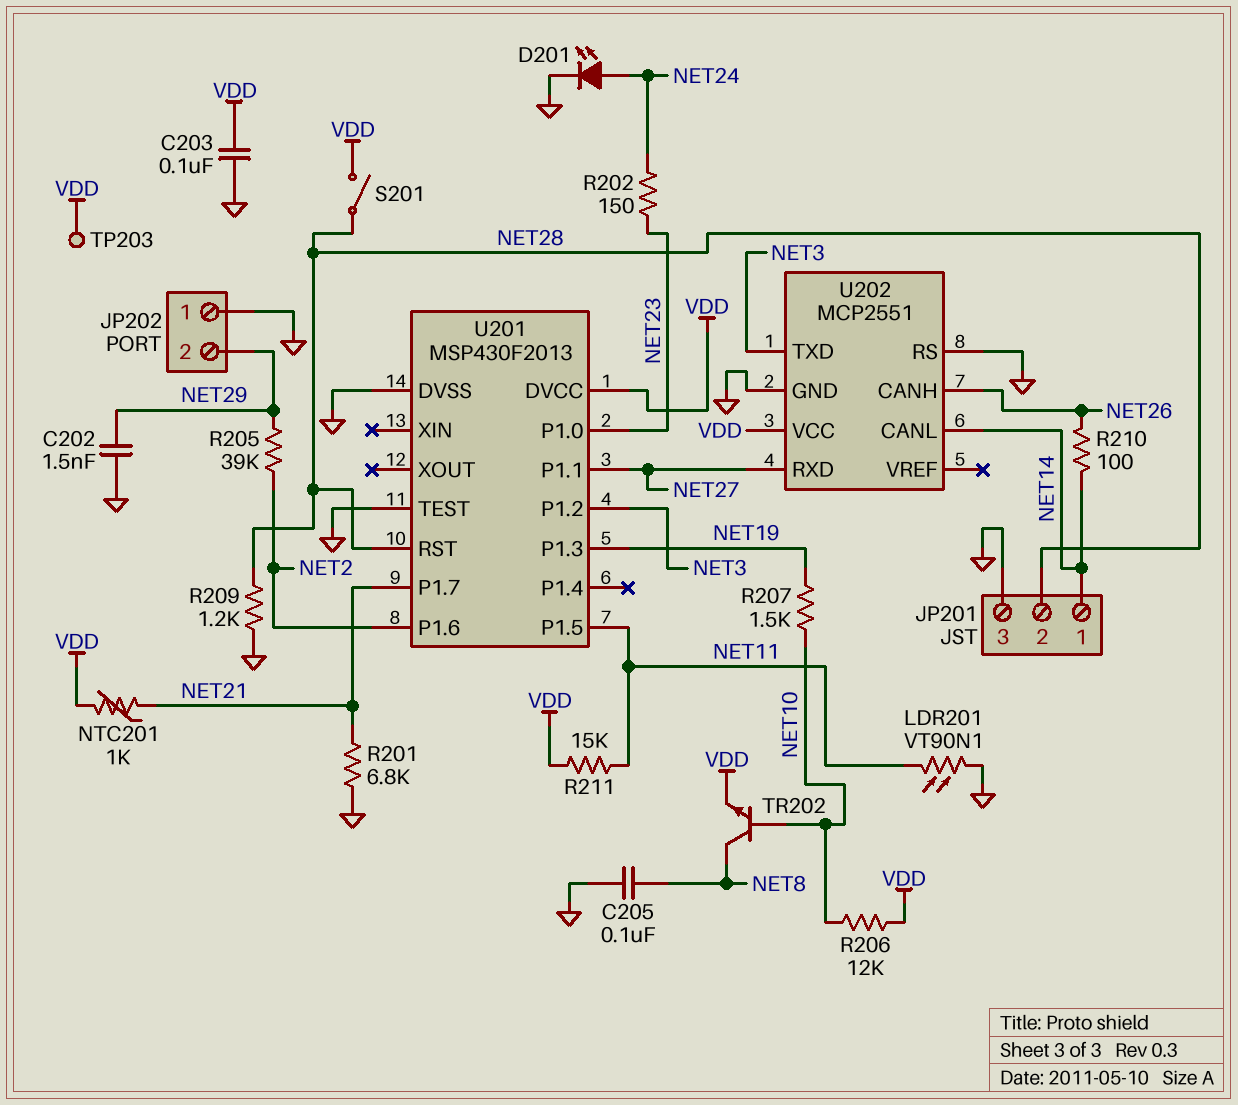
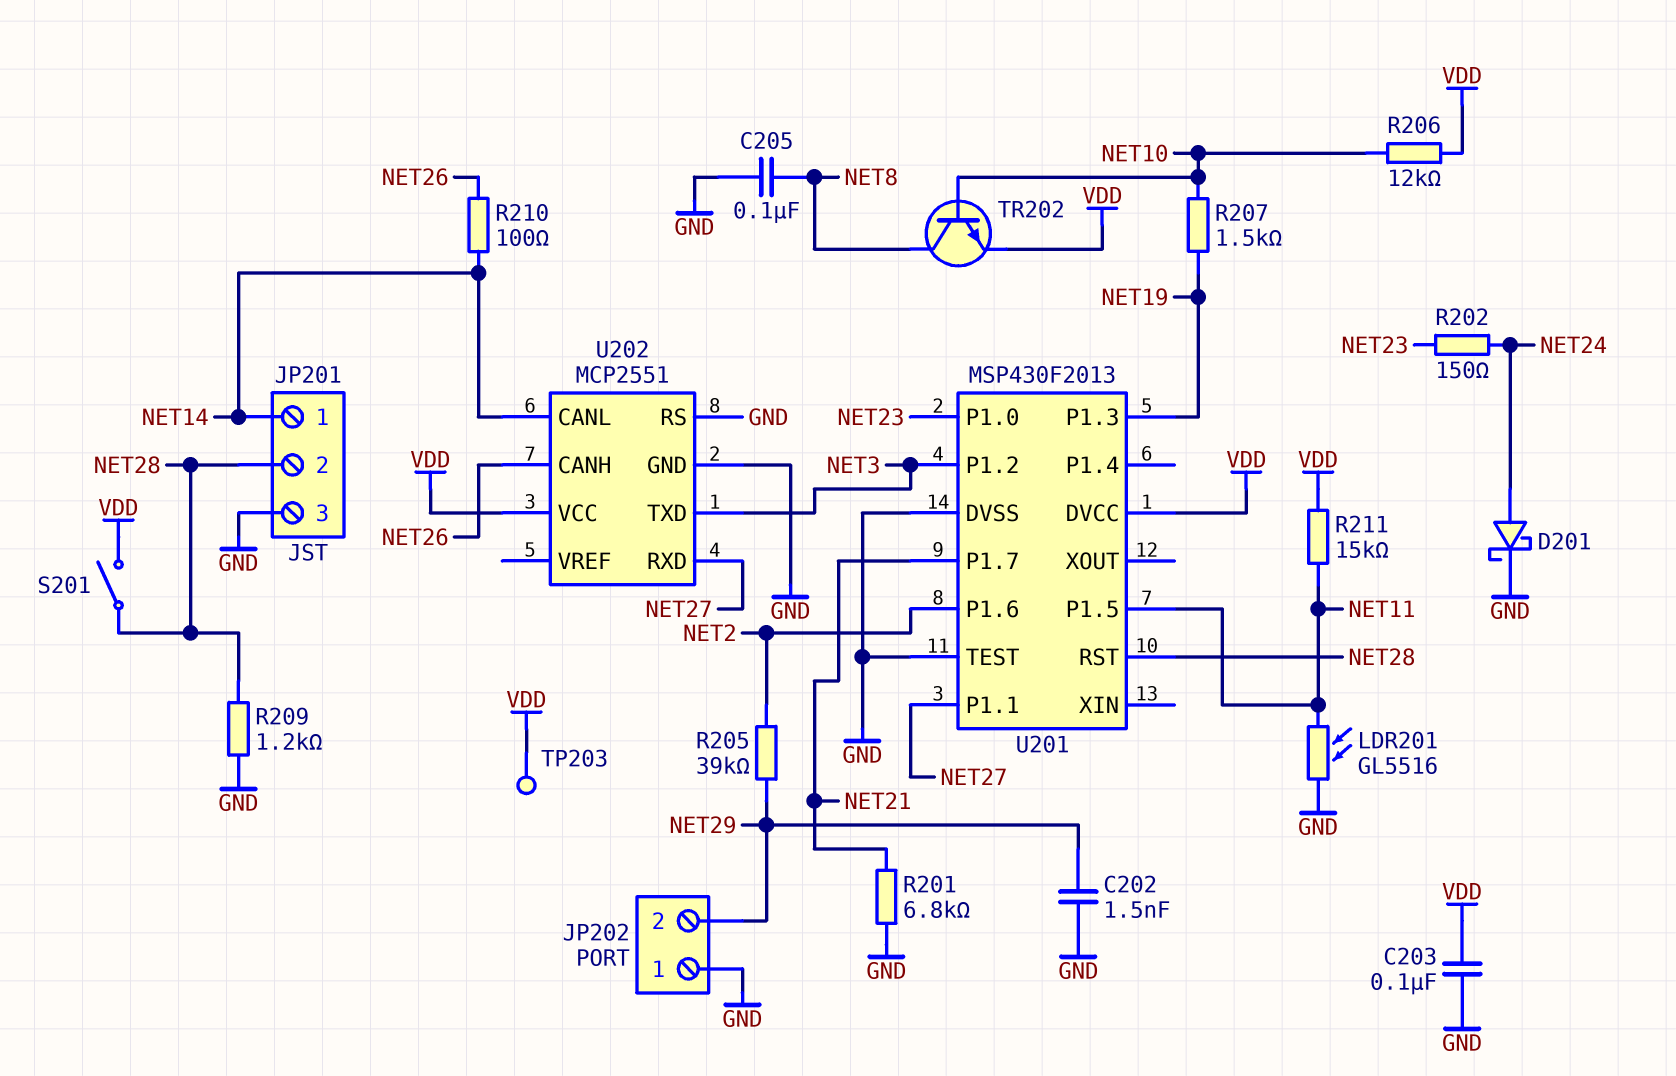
D201: LED (A NET24, K GND) -> schottky (A NET24, K GND)
LDR201: VT90N1 (GND, NET11) -> GL5516 (GND, NET11)
NTC201: 1k (NET21, VDD) -> none

